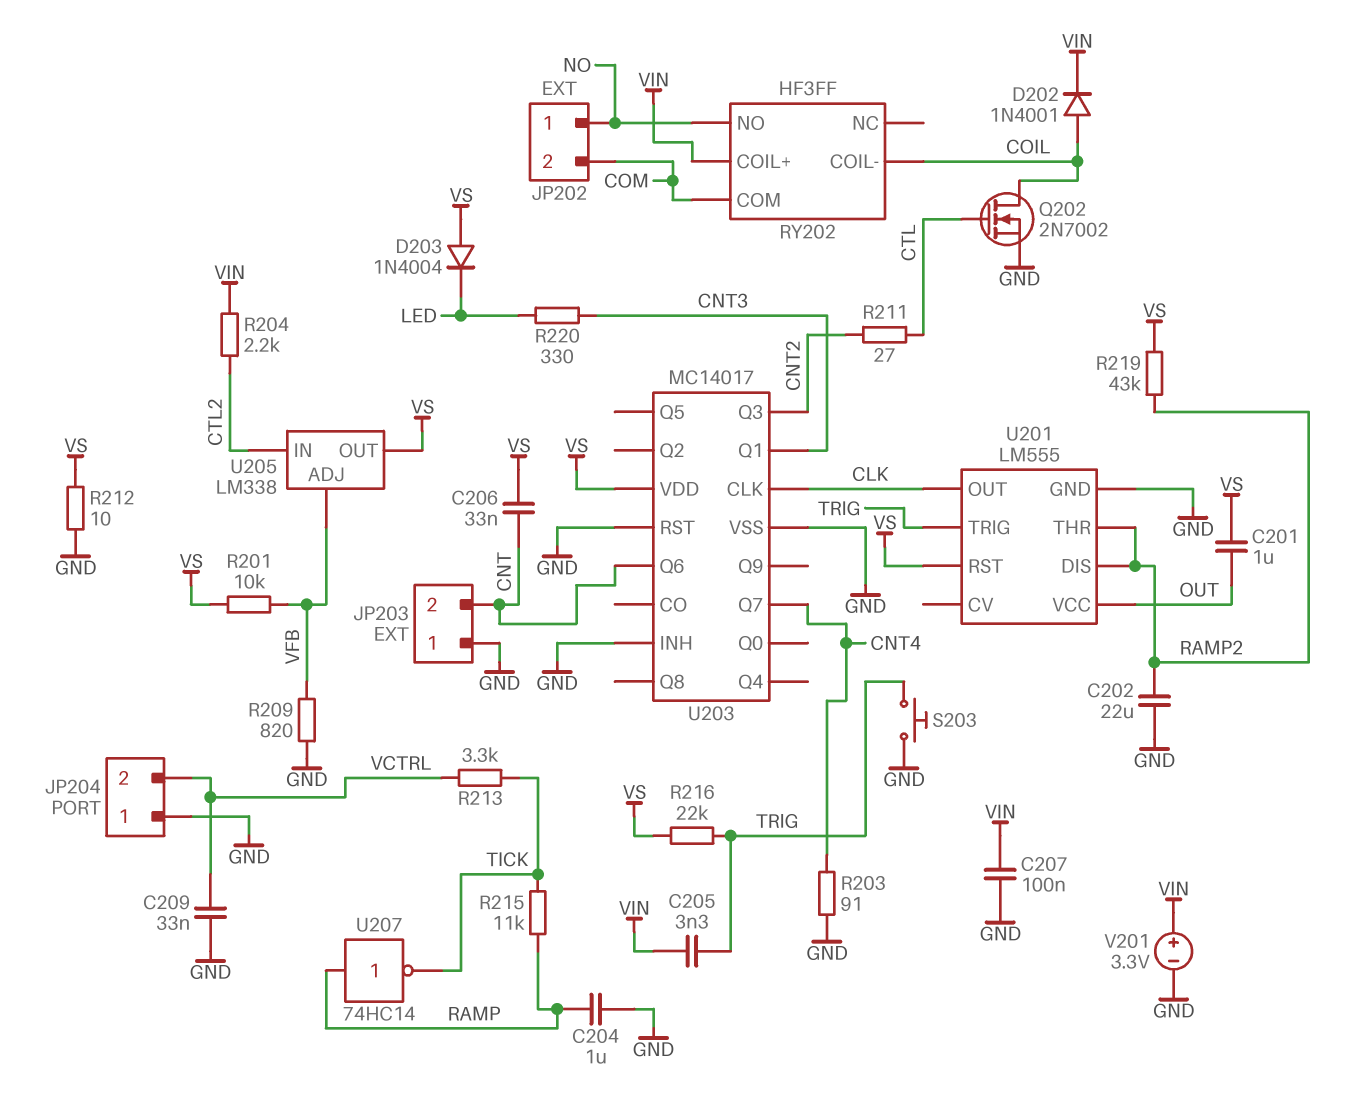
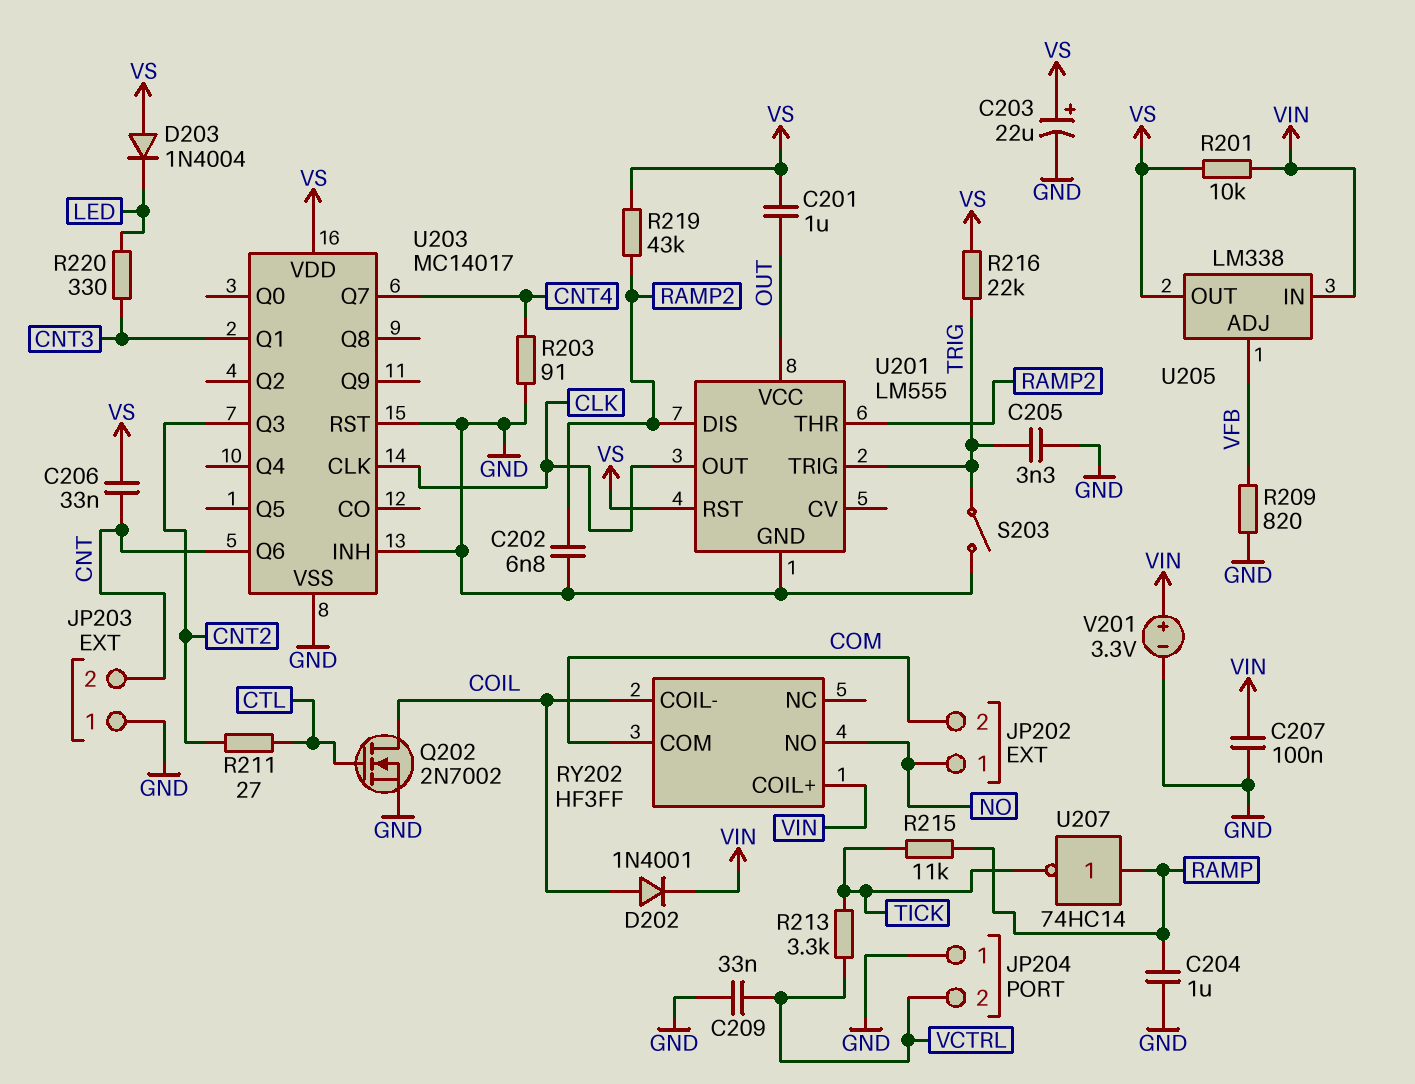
C202: 22uF (GND, RAMP2) -> 6.8nF (GND, RAMP2)
C203: none -> 22uF (plus VS, minus GND)
C205: 3.3nF (TRIG, VIN) -> 3.3nF (GND, TRIG)
R201: 10k (VFB, VS) -> 10k (VIN, VS)
R204: 2.2k (CTL2, VIN) -> none
R212: 10 (GND, VS) -> none
S203: button (GND, TRIG) -> switch (GND, TRIG)
U205 pin IN: CTL2 -> VIN

